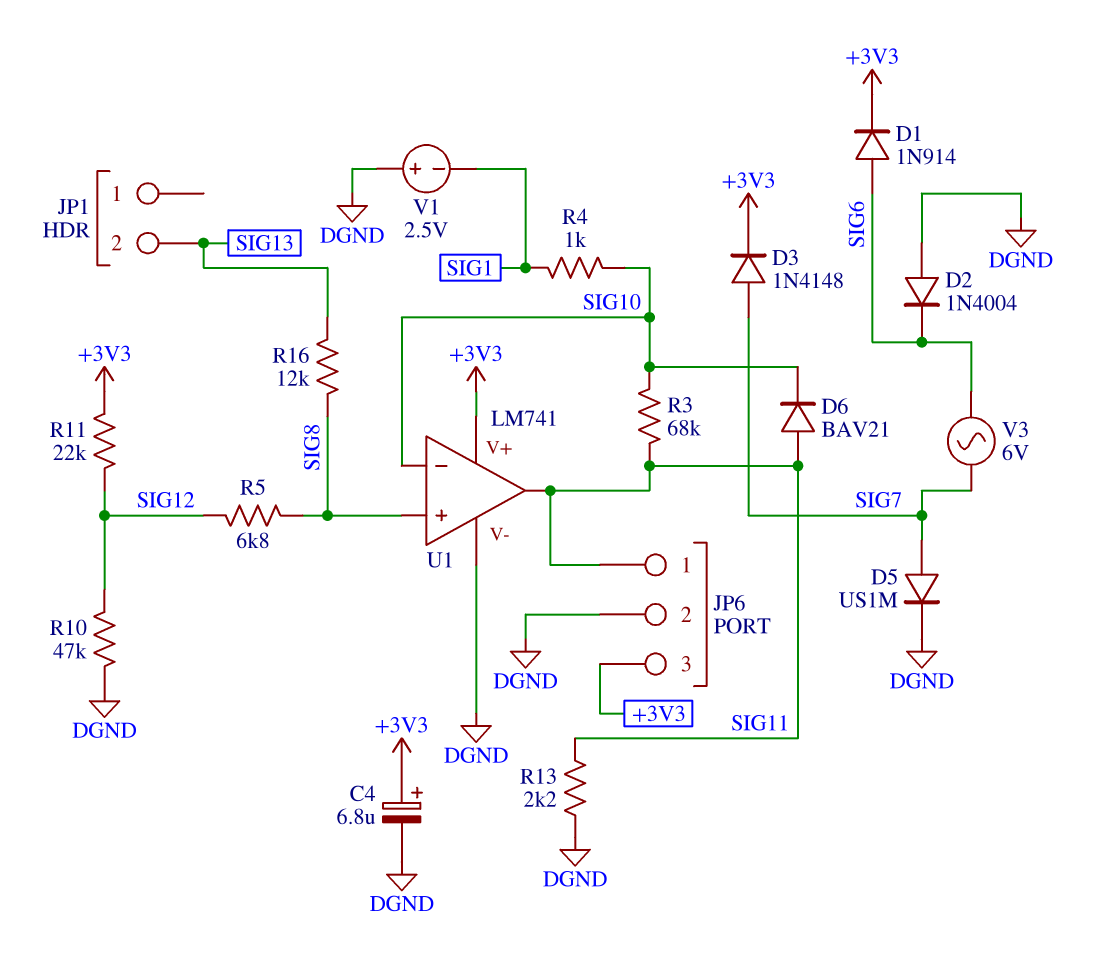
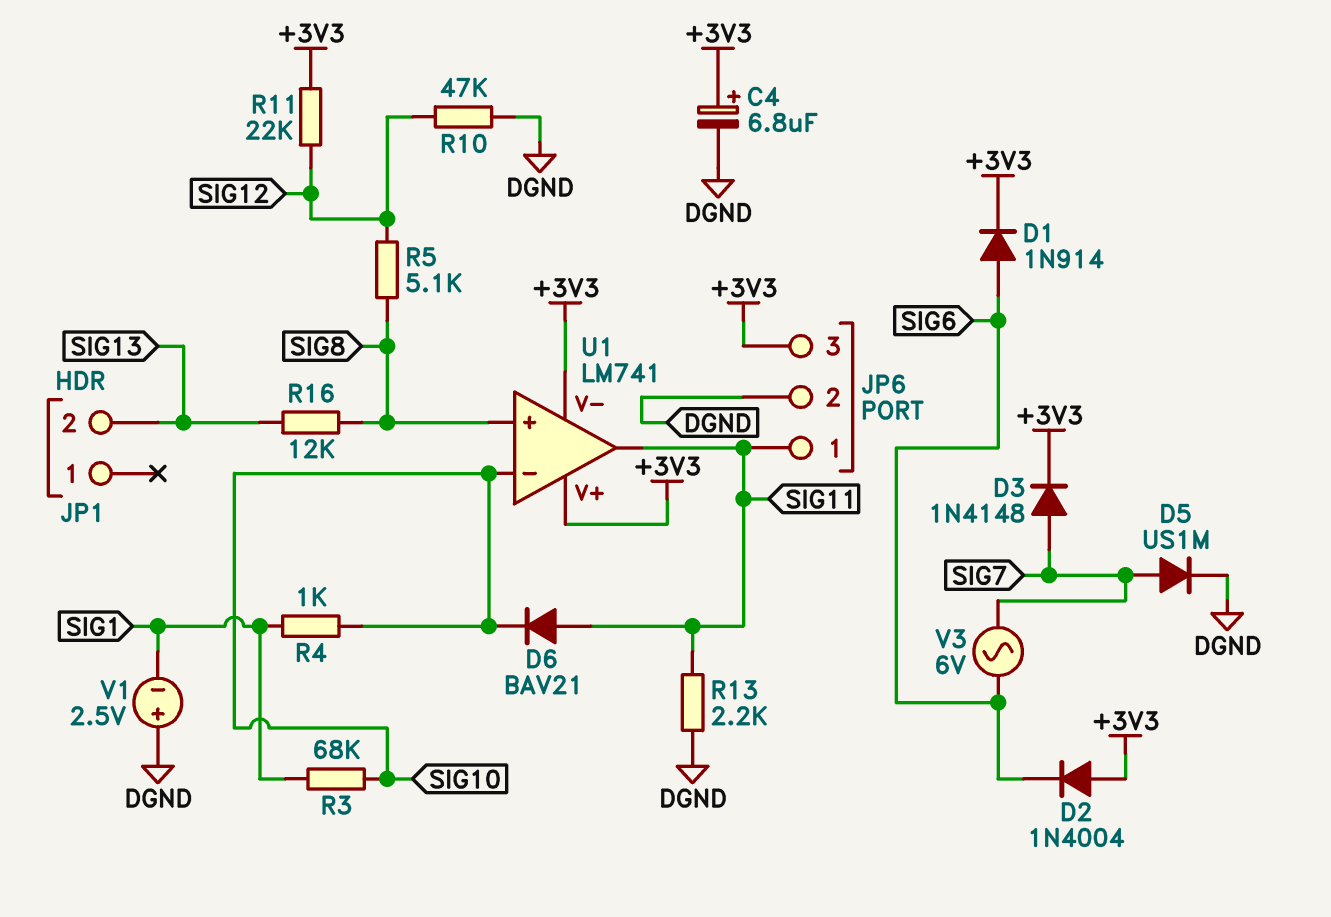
D2: diode 1N4004 (A DGND, K SIG6) -> diode 1N4004 (A +3V3, K SIG6)
R3: 68k (SIG10, SIG11) -> 68k (SIG1, SIG10)
R5: 6.8k (SIG8, SIG12) -> 5.1k (SIG8, SIG12)
U1 pin V-: DGND -> +3V3

